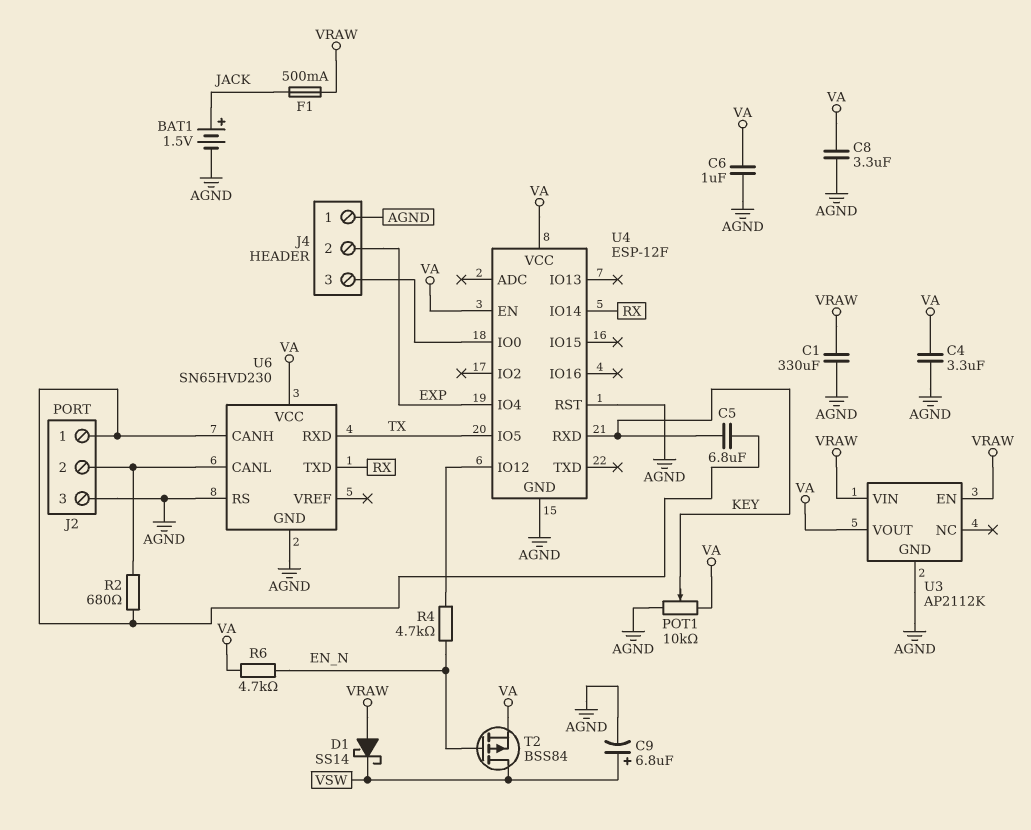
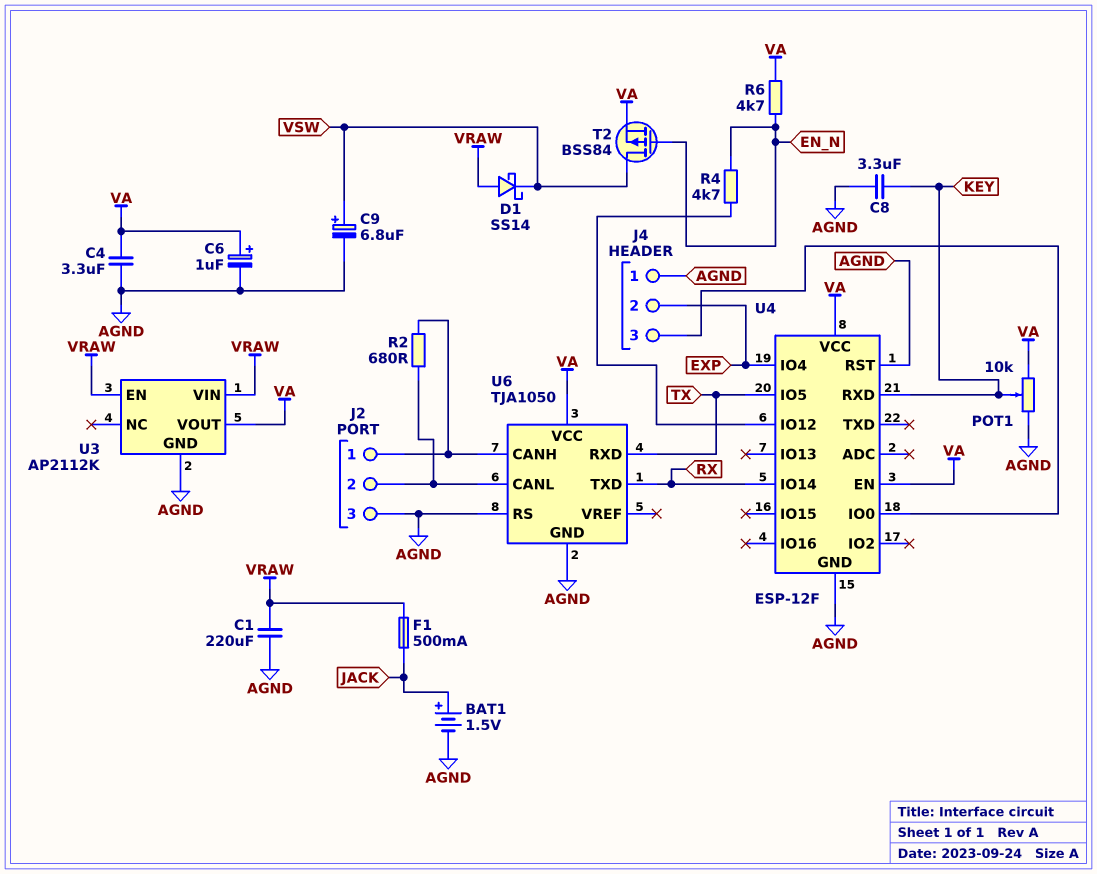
C1: 330uF (AGND, VRAW) -> 220uF (AGND, VRAW)
C5: 6.8uF (J2/1, KEY) -> none
C6: 1uF (AGND, VA) -> 1uF (plus VA, minus AGND)
C8: 3.3uF (AGND, VA) -> 3.3uF (AGND, KEY)
U6: SN65HVD230 -> TJA1050

